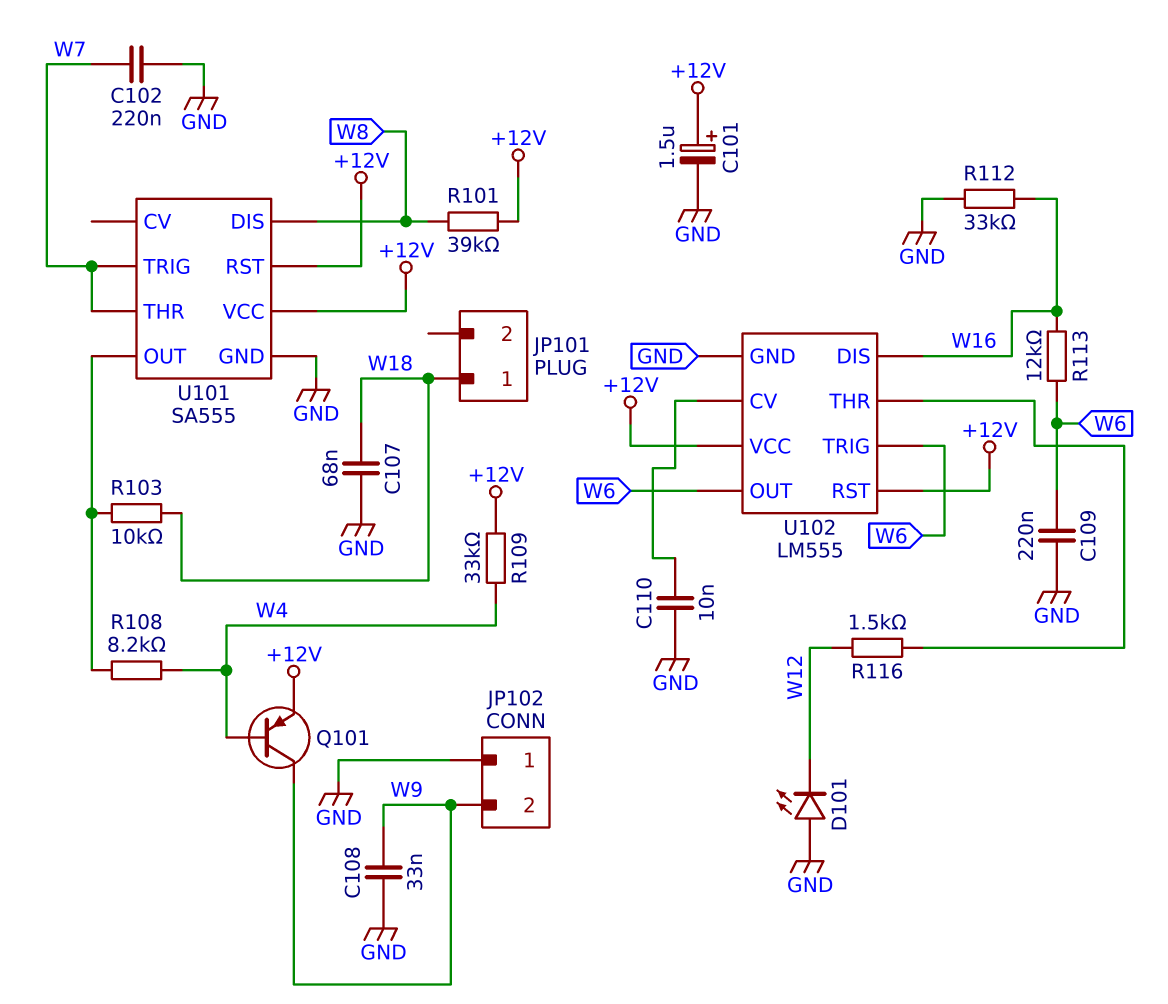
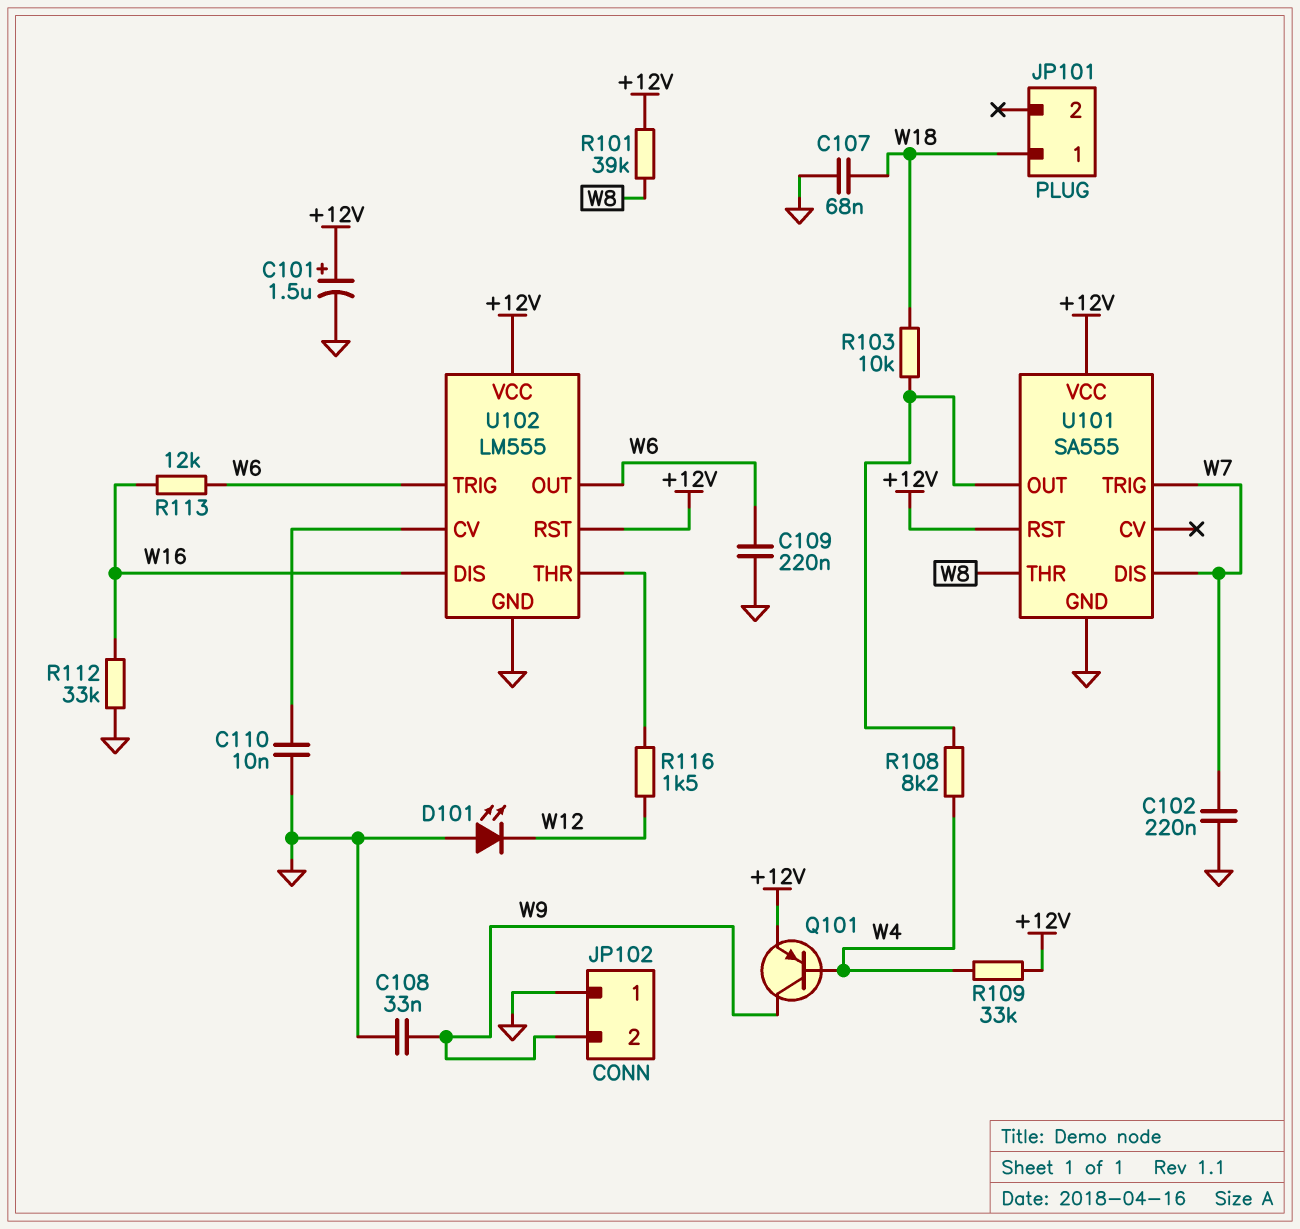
U101 pin DIS: W8 -> W7
U101 pin THR: W7 -> W8

